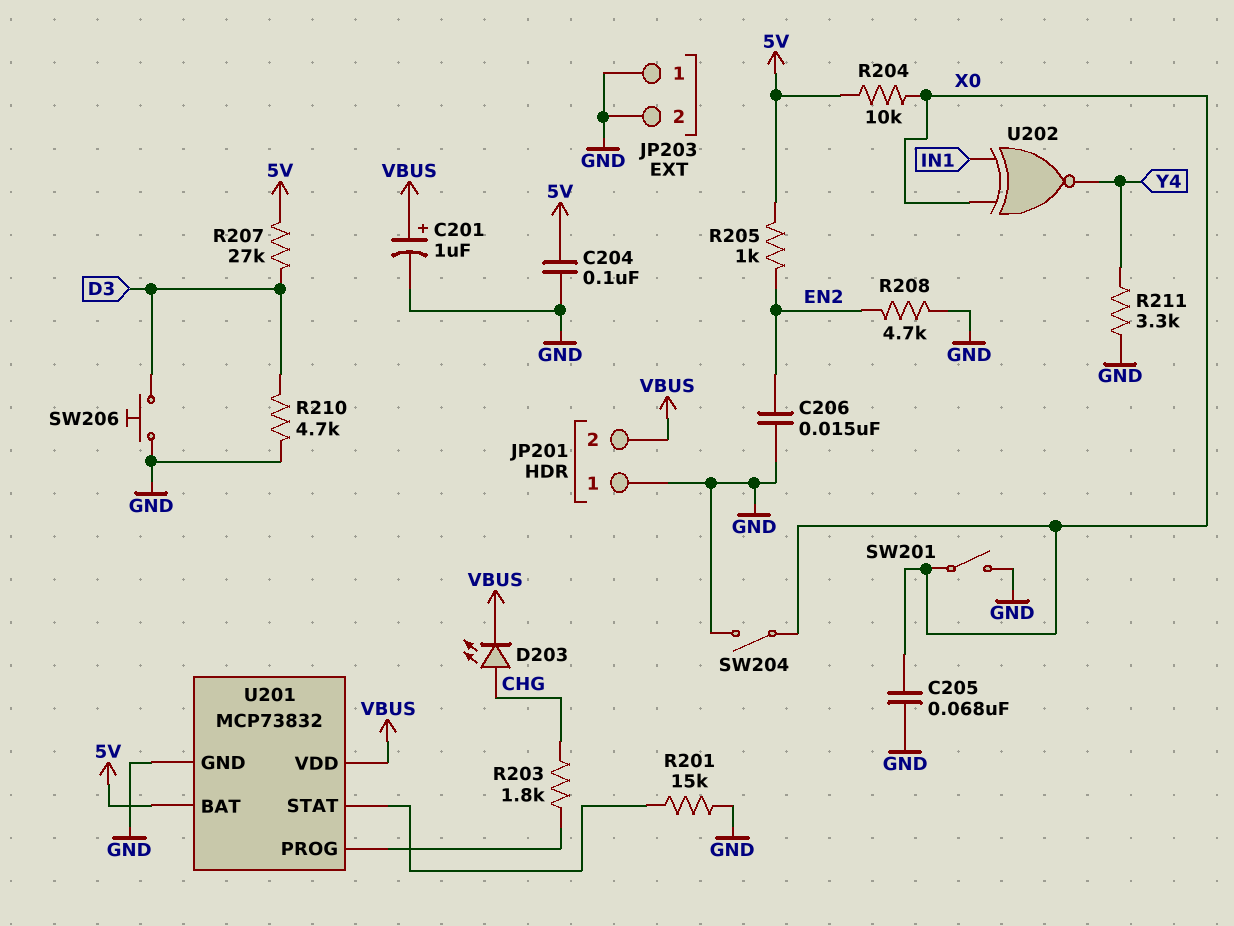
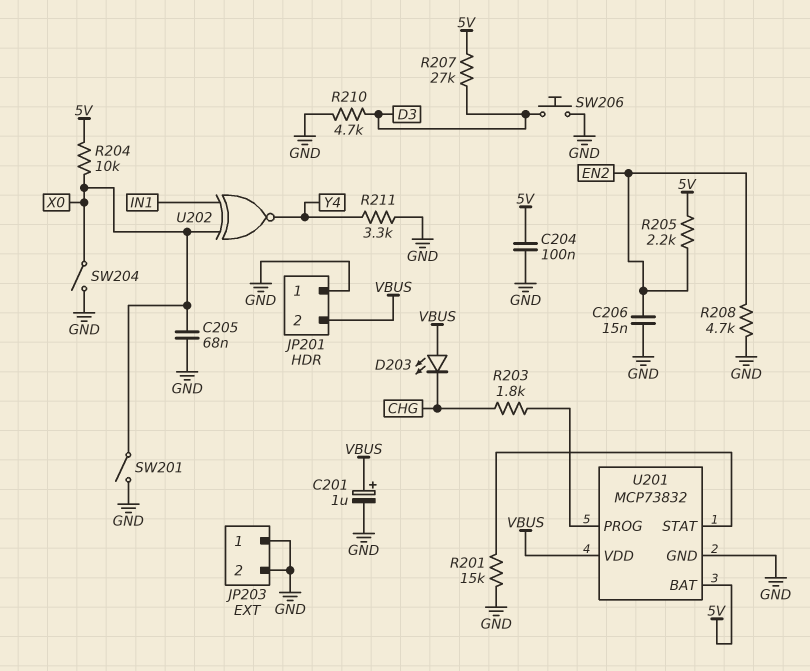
D203: LED (A CHG, K VBUS) -> LED (A VBUS, K CHG)
R205: 1k (5V, EN2) -> 2.2k (5V, EN2)

